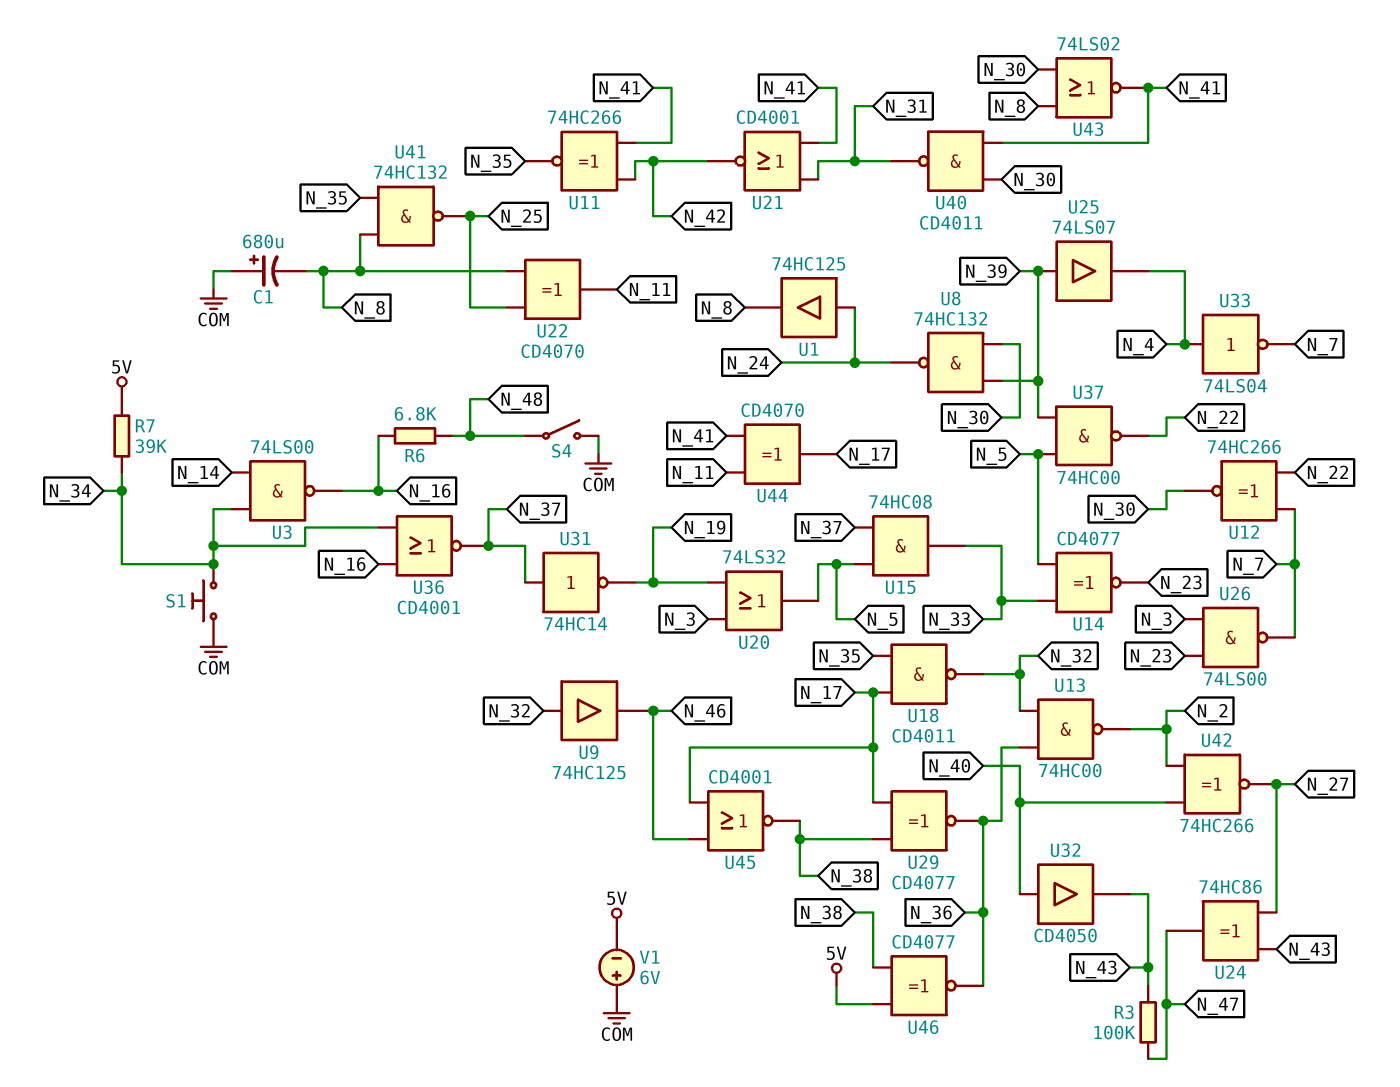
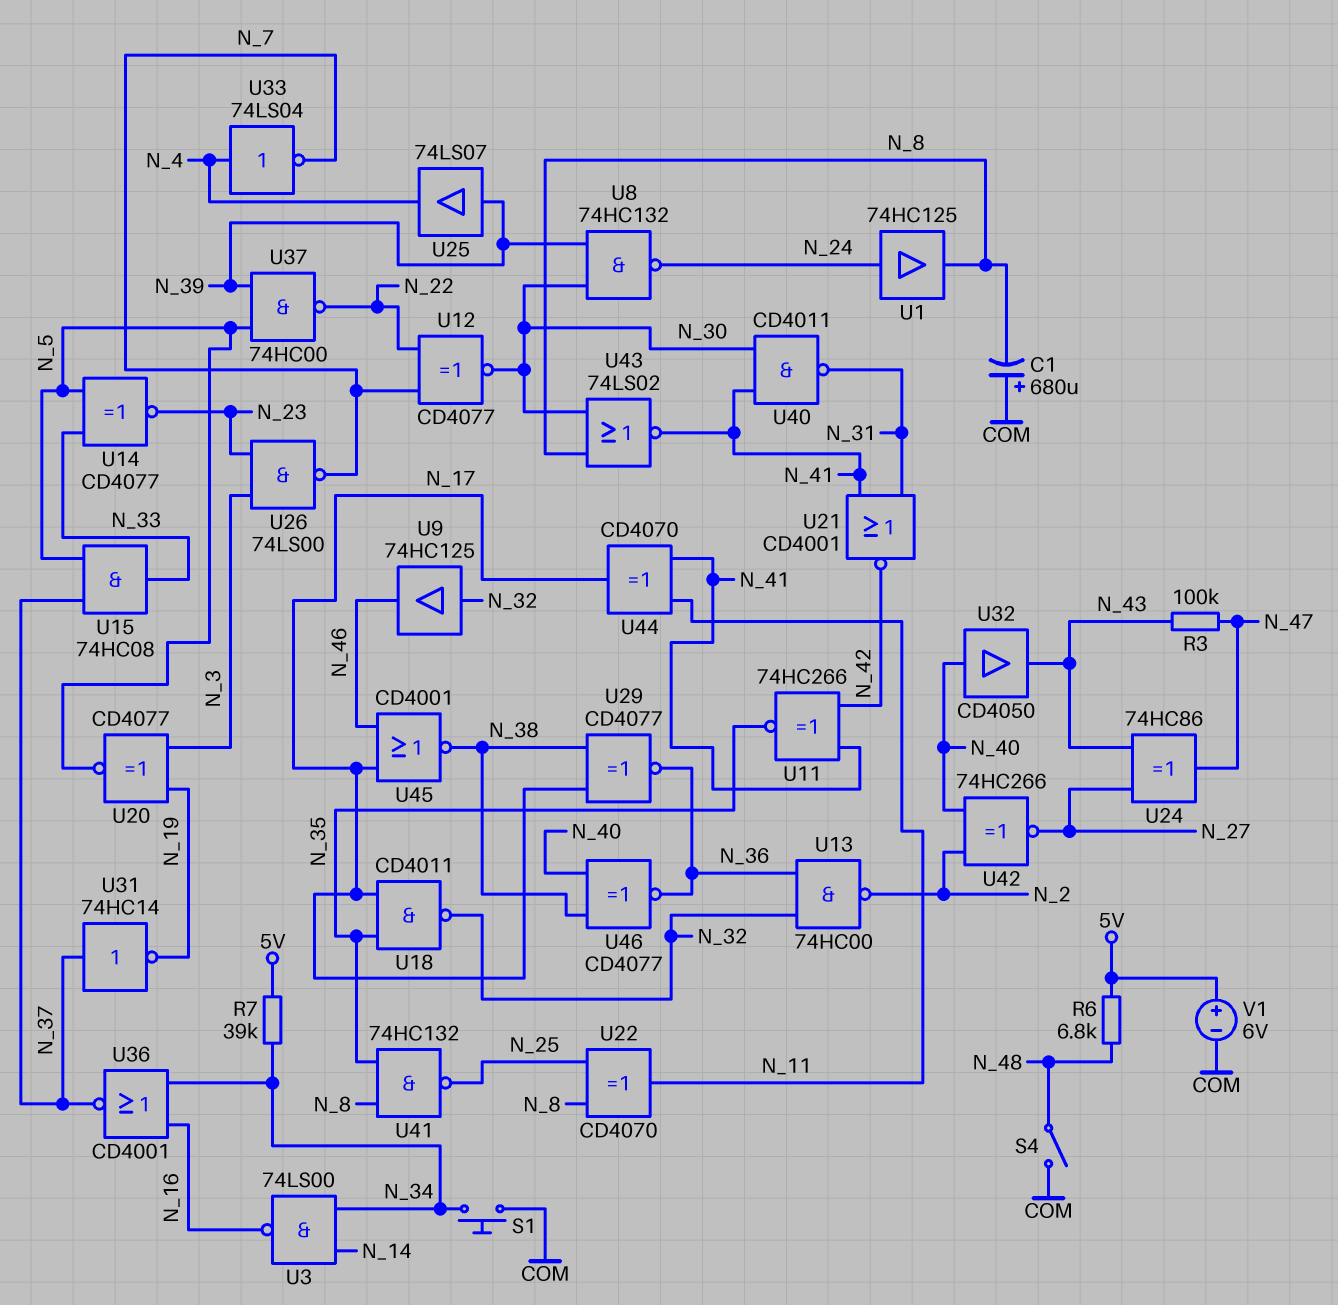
R6: 6.8k (N_16, N_48) -> 6.8k (5V, N_48)
U12: XNOR 74HC266 (in N_7, in N_22, out N_30) -> XNOR CD4077 (in N_7, in N_22, out N_30)
U20: OR 74LS32 (in N_3, in N_19, out N_5) -> XNOR CD4077 (in N_3, in N_19, out N_5)
U46: XNOR CD4077 (in 5V, in N_38, out N_36) -> XNOR CD4077 (in N_38, in N_40, out N_36)
V1: 6V (plus COM, minus 5V) -> 6V (plus 5V, minus COM)

